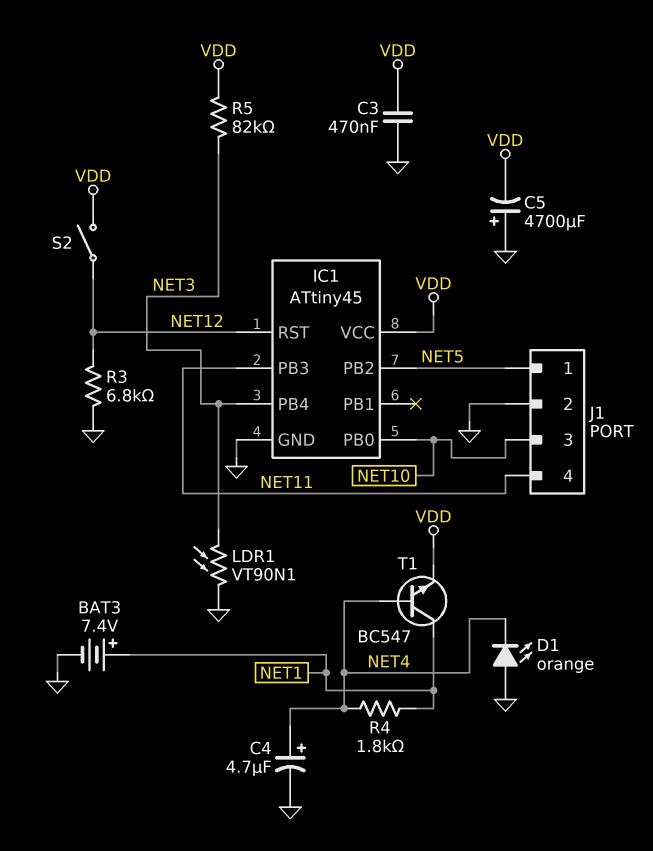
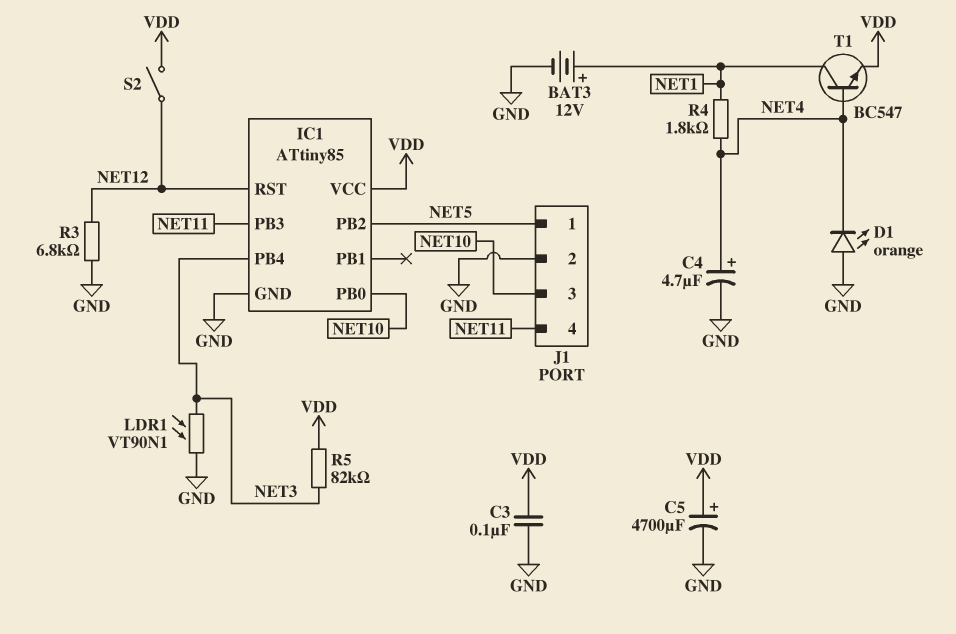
BAT3: 7.4V (plus NET1, minus GND) -> 12V (plus NET1, minus GND)
C3: 470nF (GND, VDD) -> 100nF (GND, VDD)
C5: 4700uF (plus GND, minus VDD) -> 4700uF (plus VDD, minus GND)
IC1: ATtiny45 -> ATtiny85

